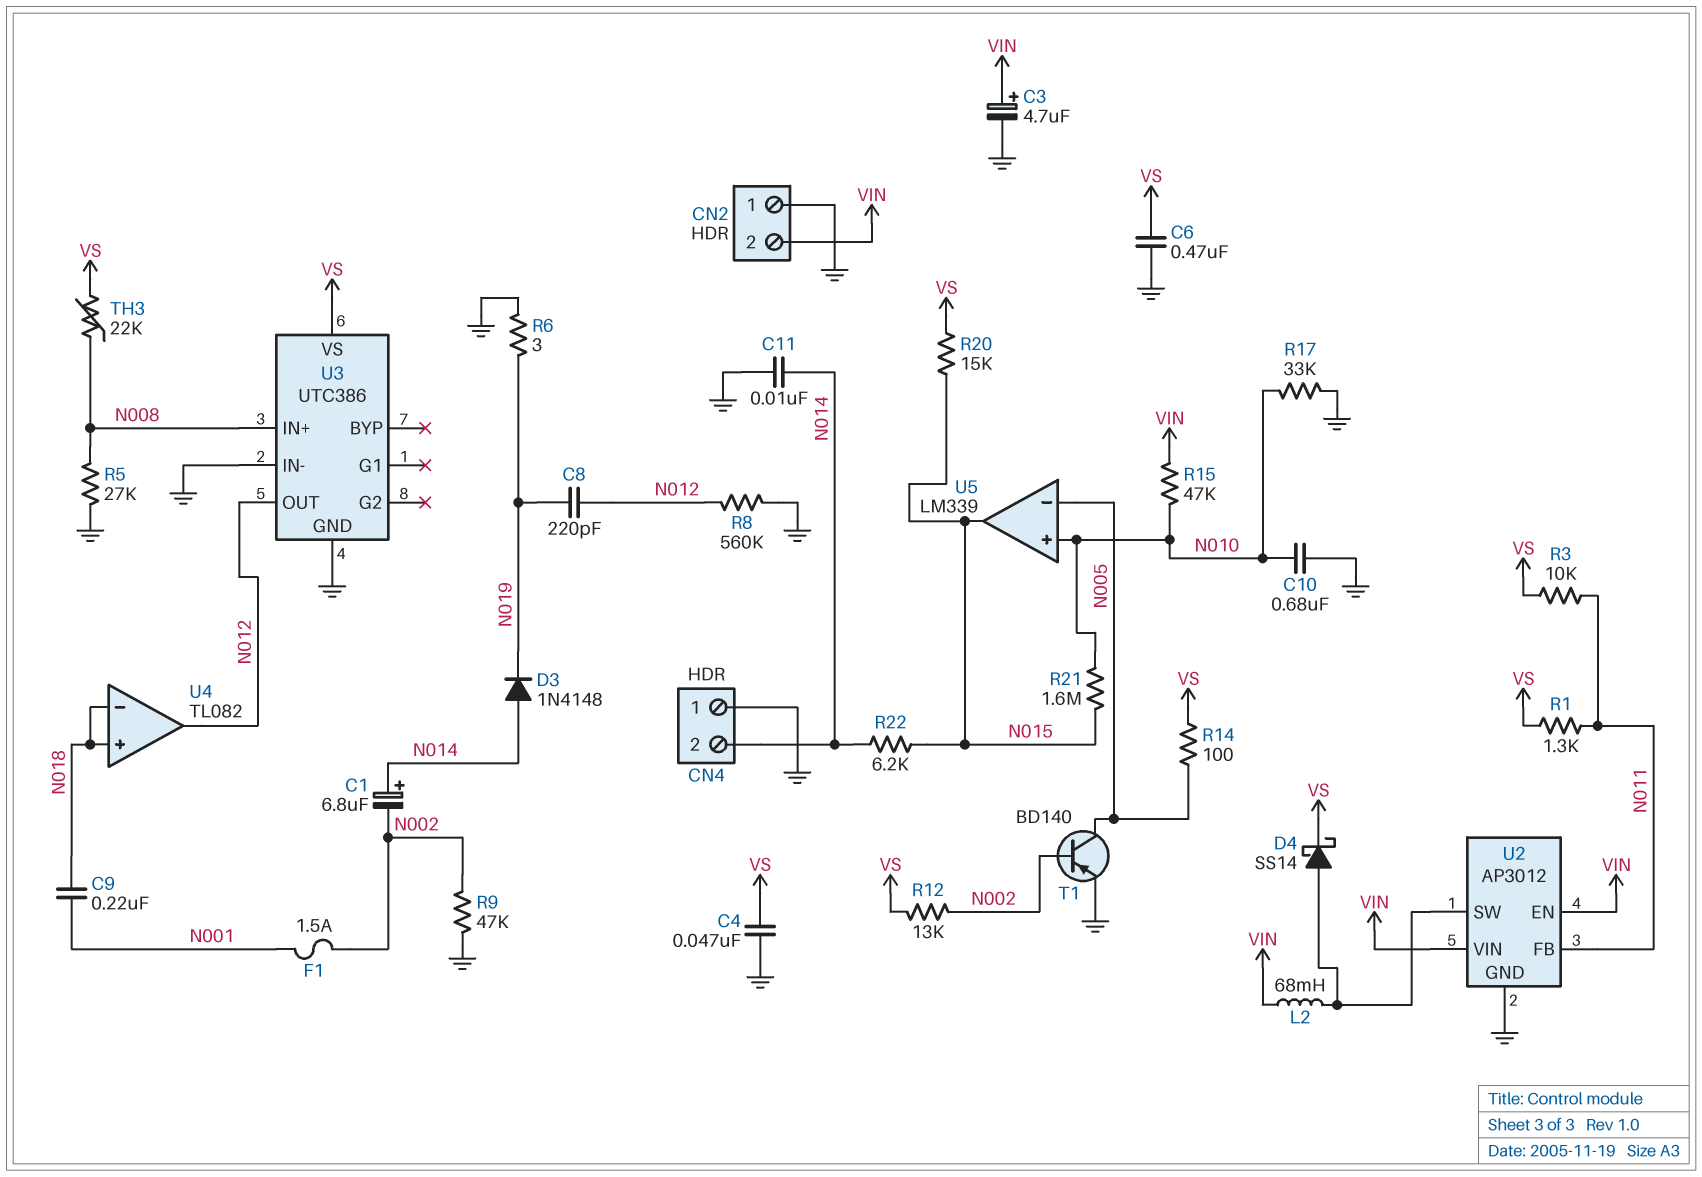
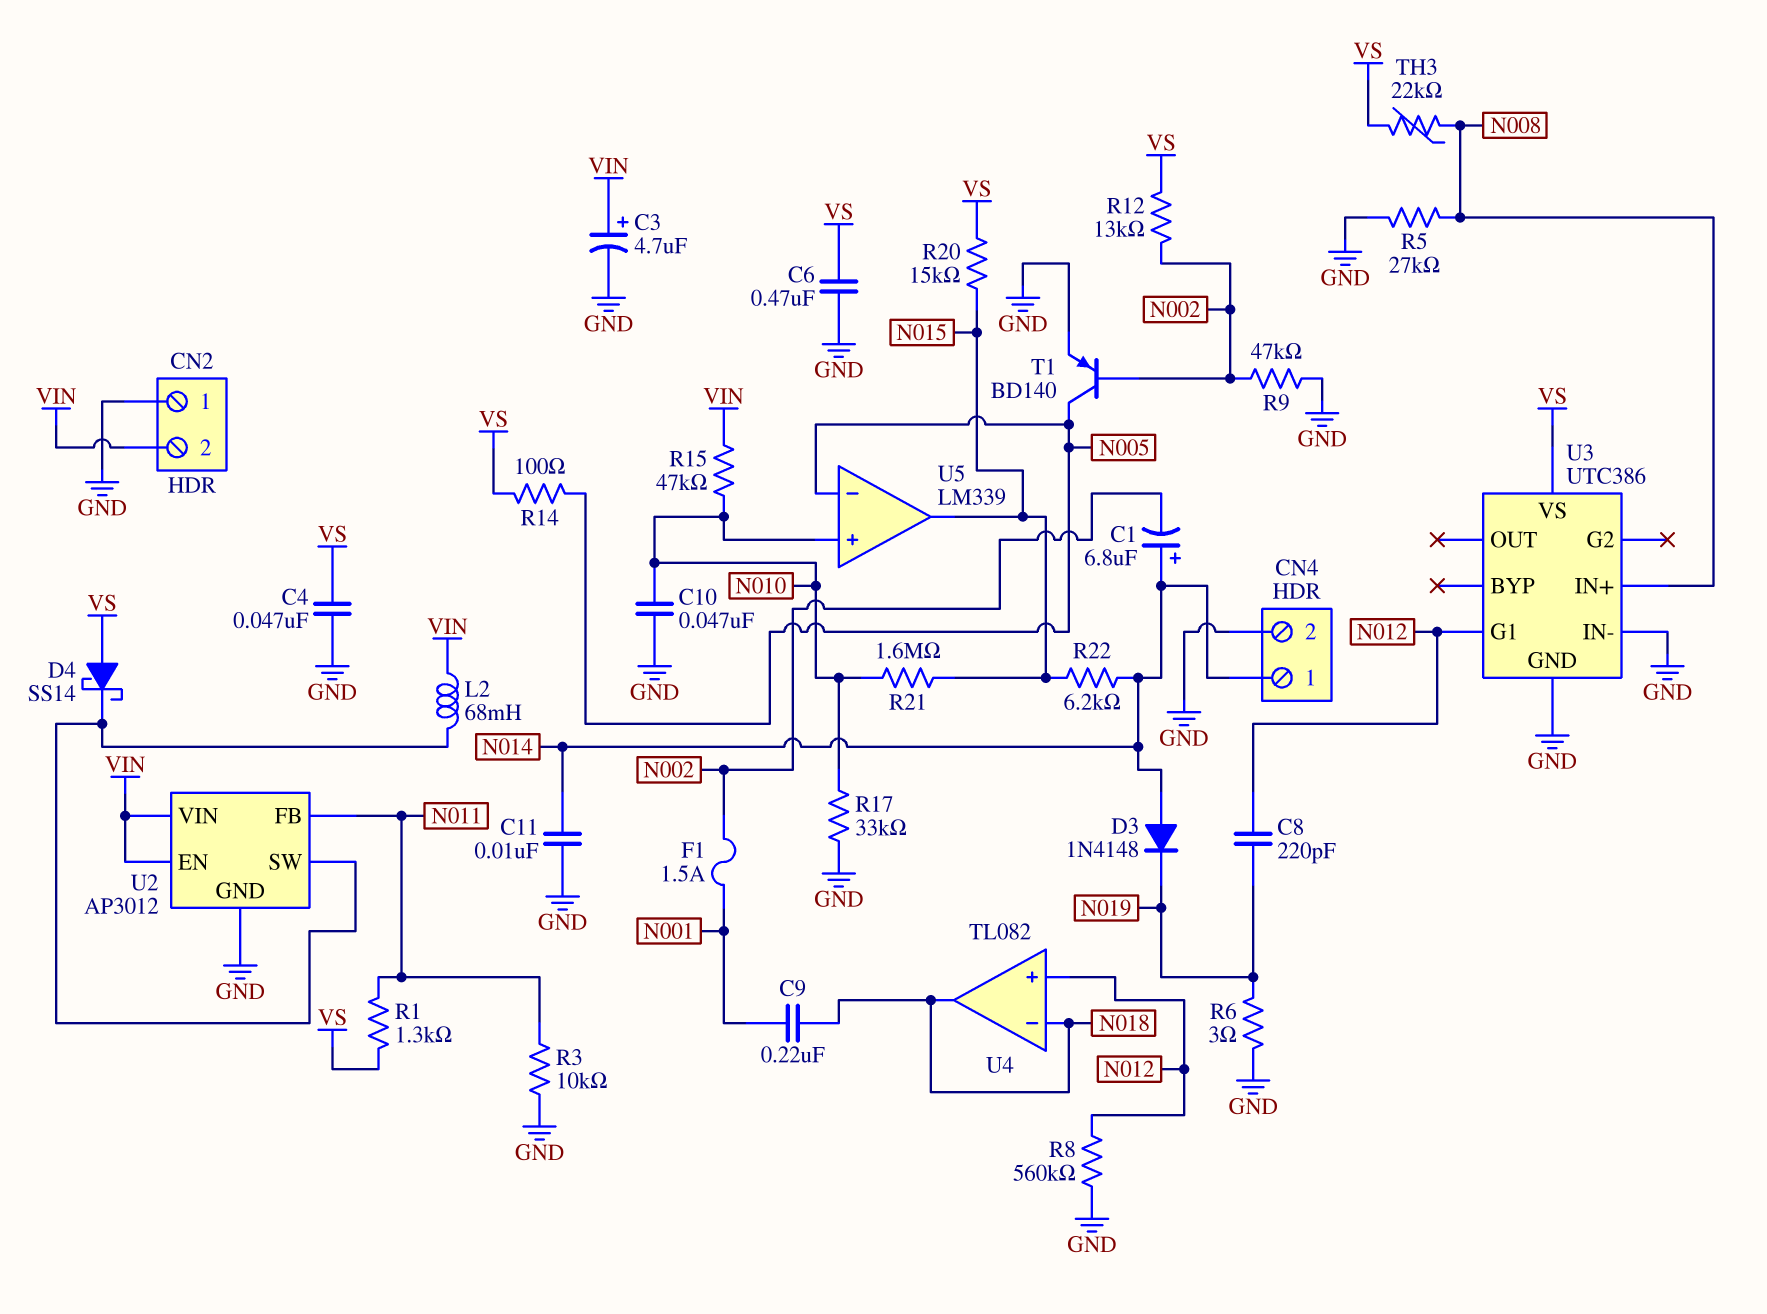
C10: 680nF (GND, N010) -> 47nF (GND, N010)
CN4 pin 1: GND -> N014
CN4 pin 2: N014 -> GND
D4: schottky SS14 (A U2/SW, K VS) -> schottky SS14 (A VS, K U2/SW)
R3: 10k (N011, VS) -> 10k (GND, N011)
U3 pin G1: none -> N012
U3 pin OUT: N012 -> none
U4 pin in+: N018 -> N012
U4 pin out: N012 -> N018

